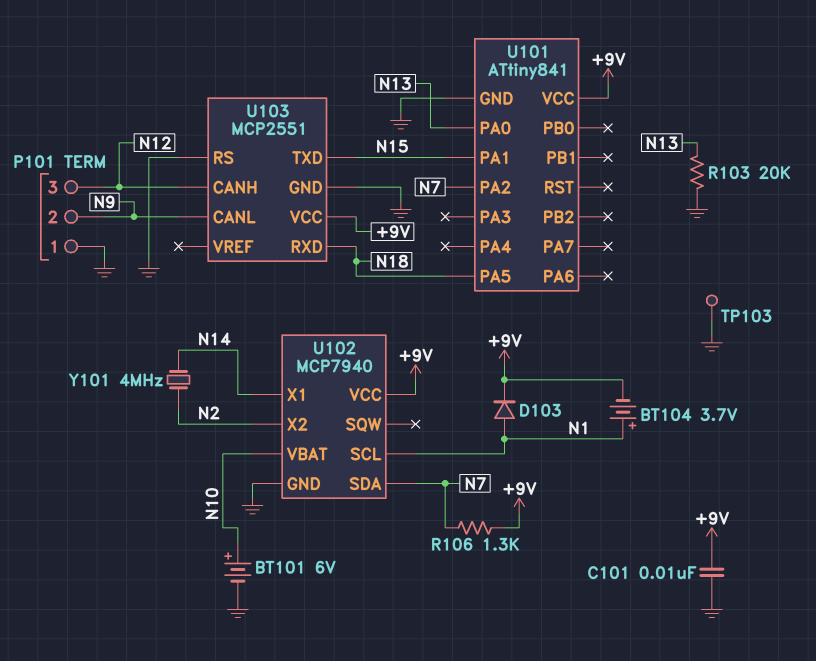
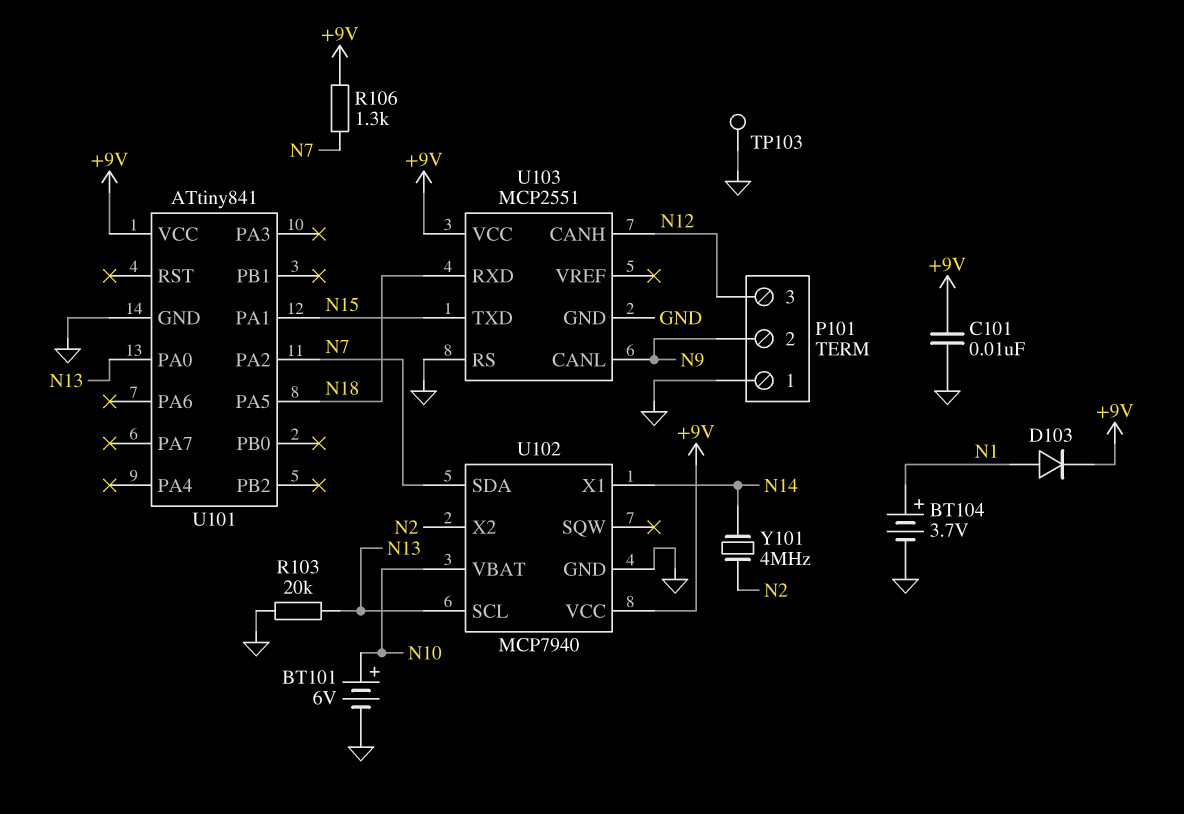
BT104: 3.7V (plus N1, minus +9V) -> 3.7V (plus N1, minus GND)
U102 pin SCL: N1 -> N13

